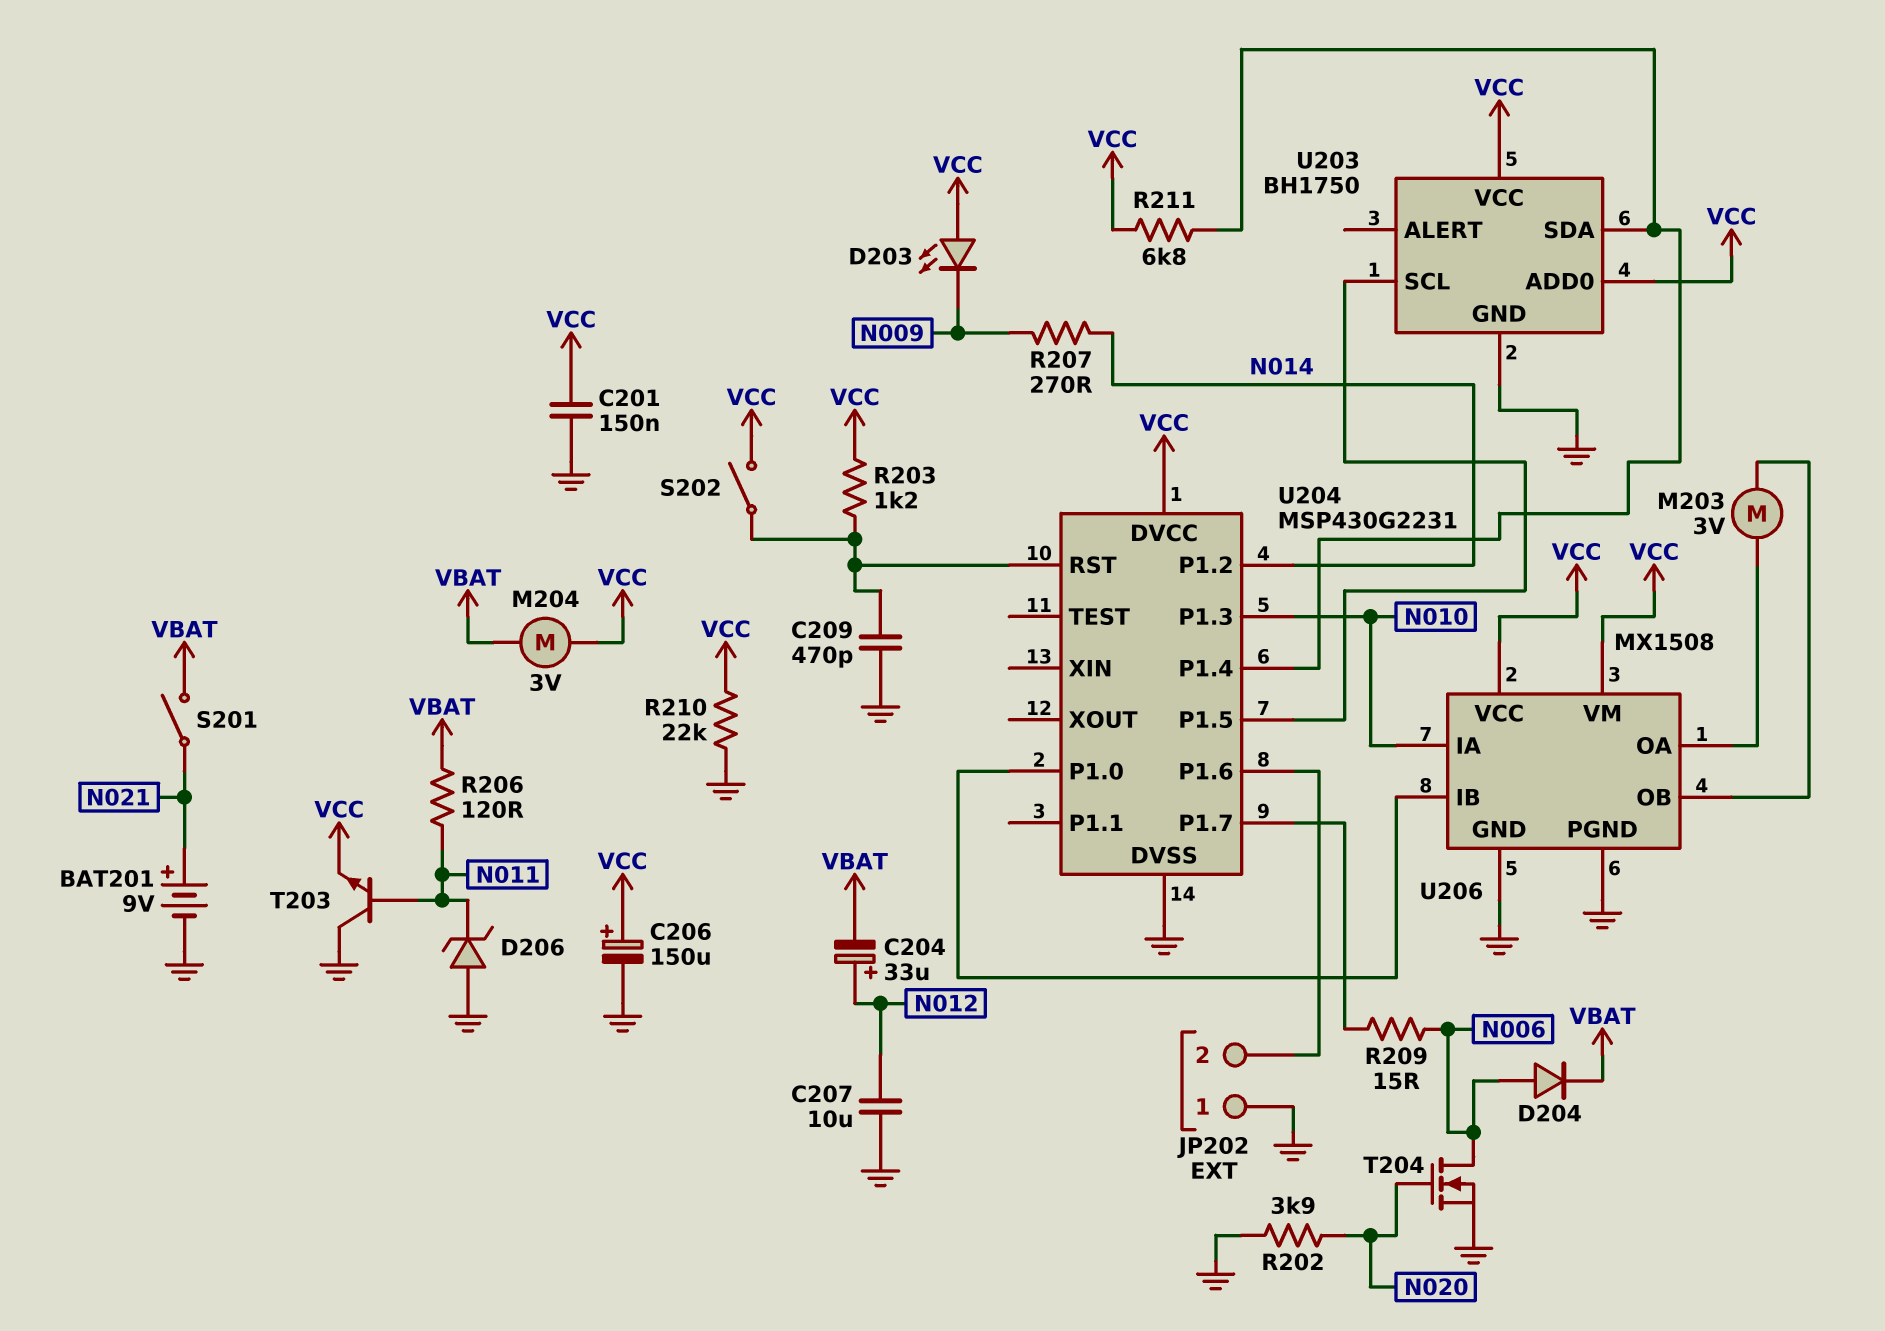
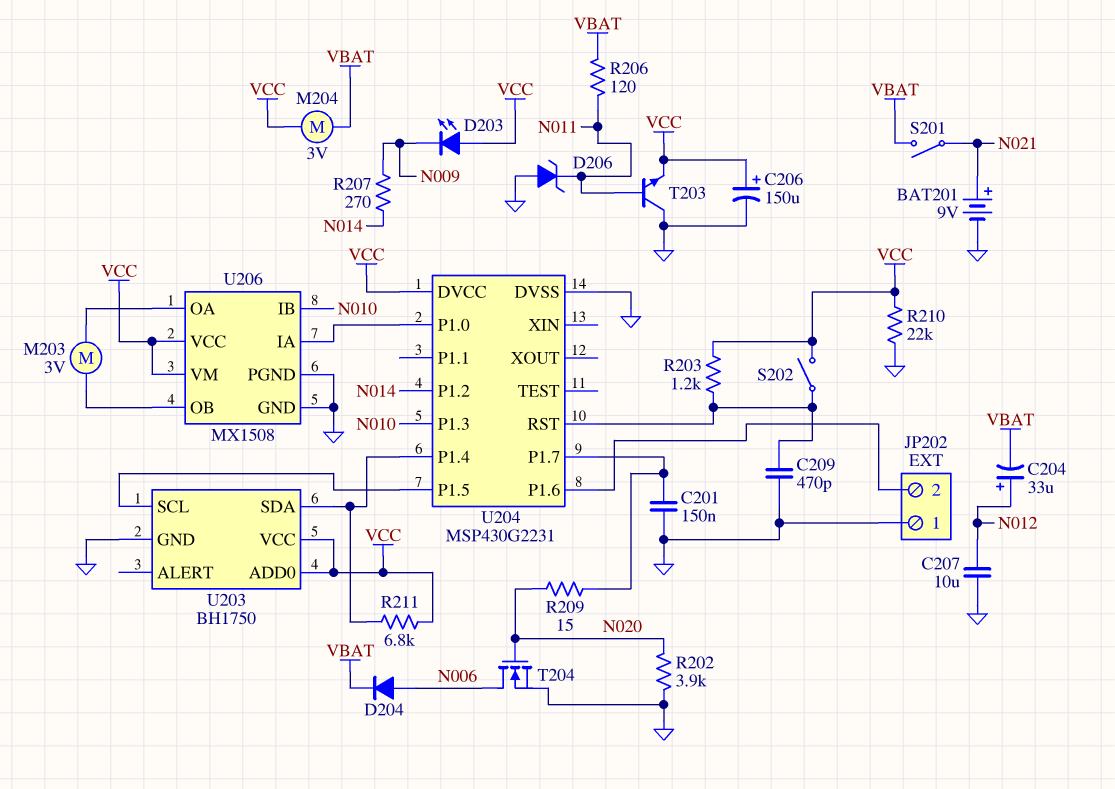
C201: 150nF (GND, VCC) -> 150nF (GND, U204/P1.7)
R209: 15 (N006, U204/P1.7) -> 15 (N020, U204/P1.7)
U206 pin IA: N010 -> U204/P1.0
U206 pin IB: U204/P1.0 -> N010

